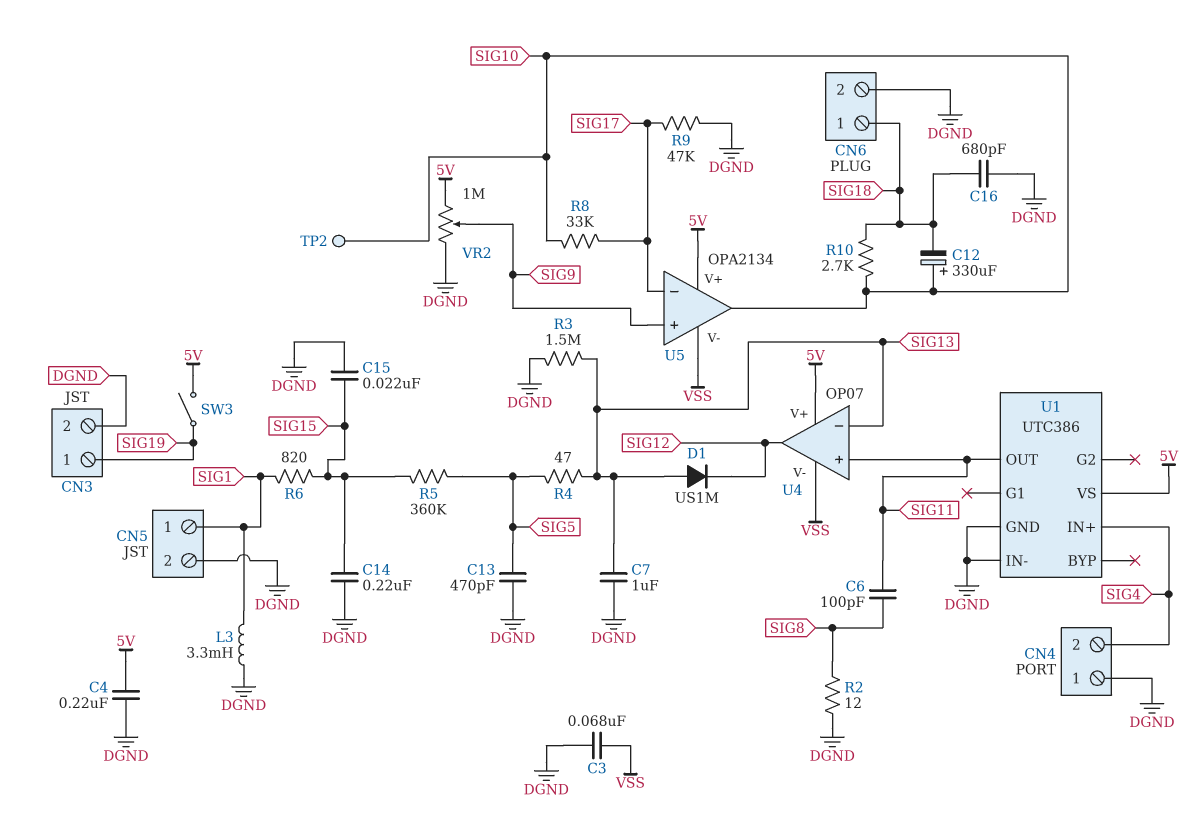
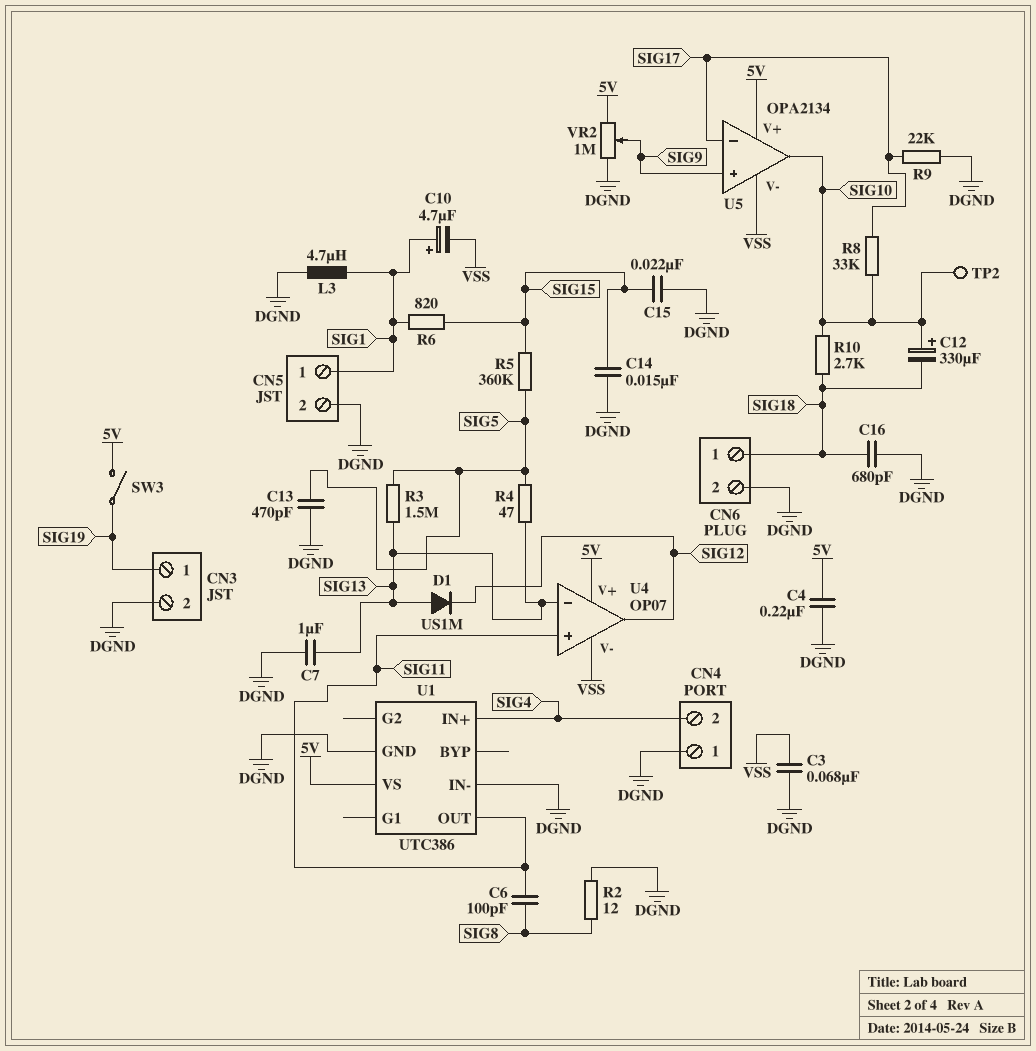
C10: none -> 4.7uF (plus SIG1, minus VSS)
C14: 220nF (DGND, SIG15) -> 15nF (DGND, SIG15)
L3: 3.3mH (DGND, SIG1) -> 4.7uH (DGND, SIG1)
R3: 1.5M (DGND, SIG13) -> 1.5M (SIG5, SIG13)
R9: 47k (DGND, SIG17) -> 22k (DGND, SIG17)

